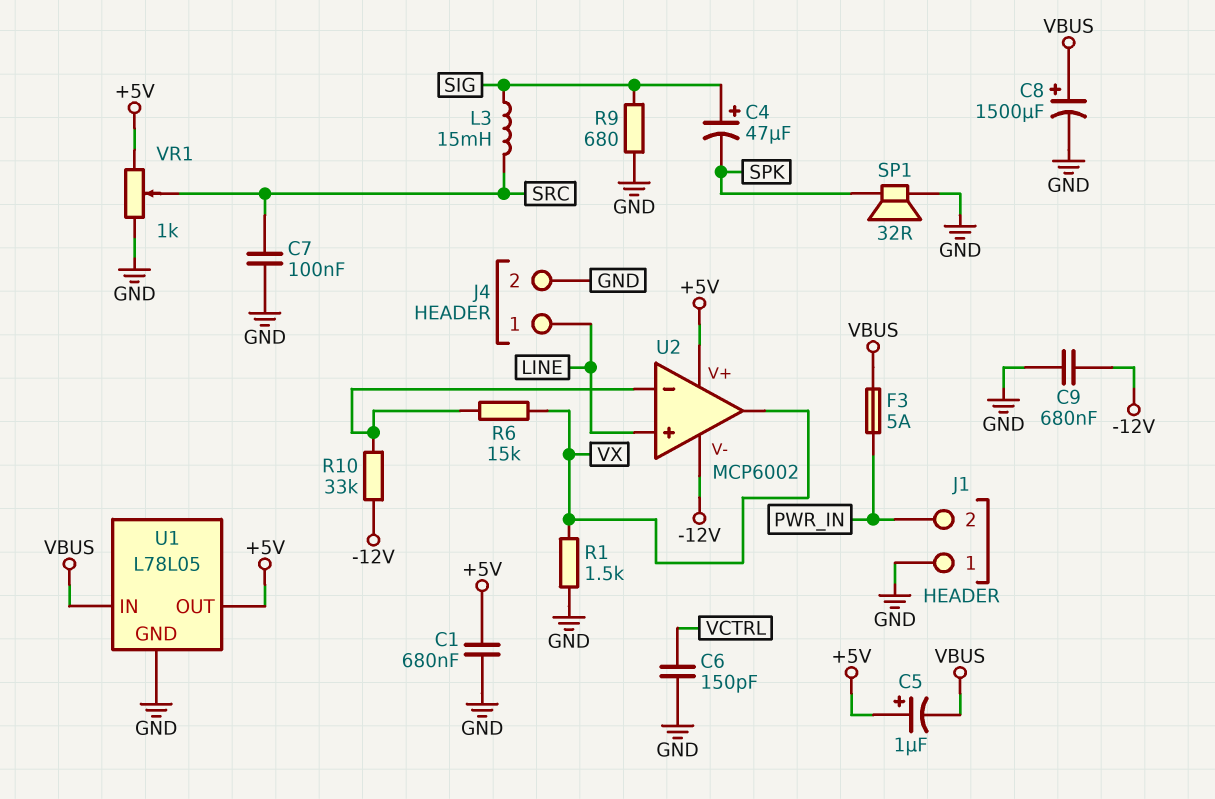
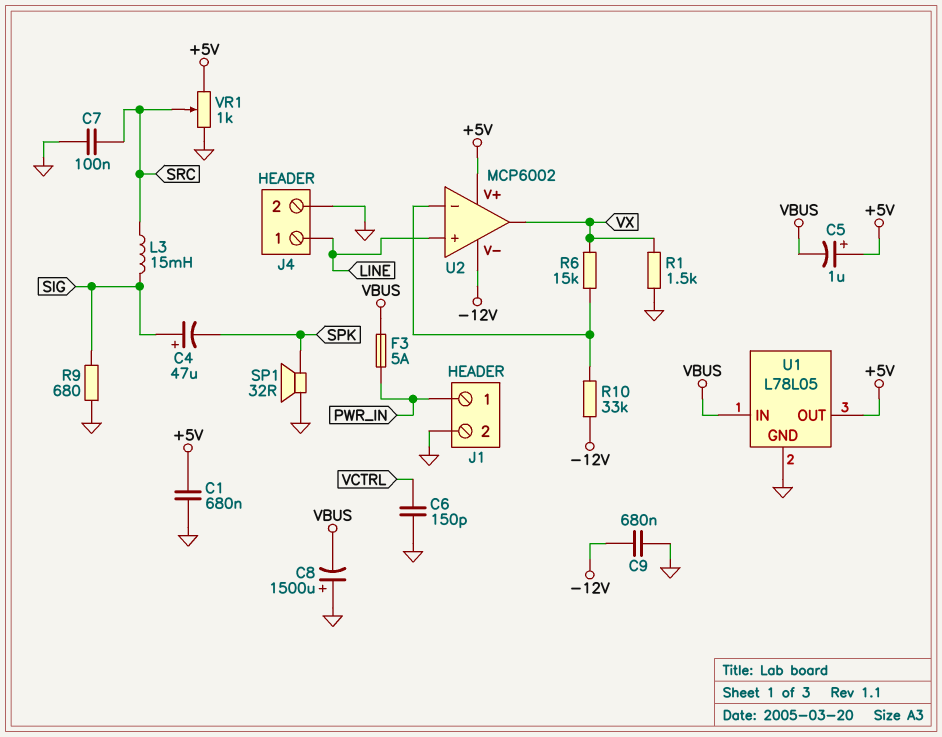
C8: 1500uF (plus VBUS, minus GND) -> 1500uF (plus GND, minus VBUS)
J1 pin 1: GND -> PWR_IN
J1 pin 2: PWR_IN -> GND

